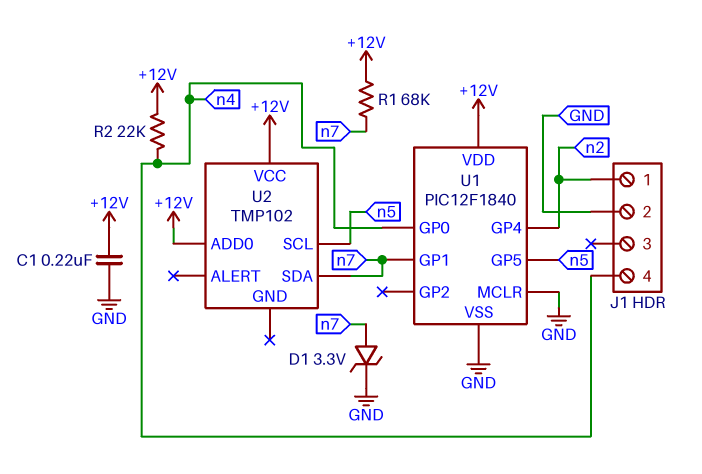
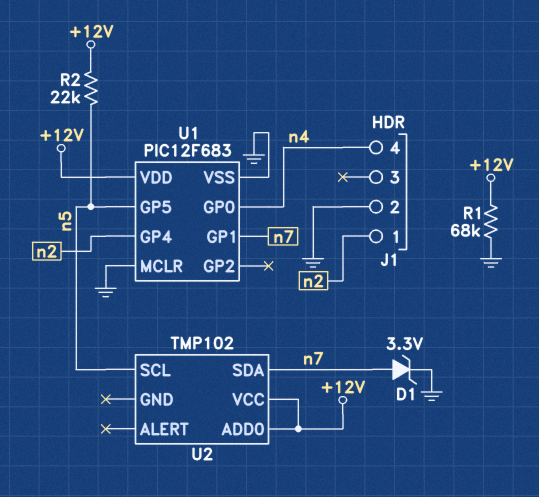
C1: 220nF (+12V, GND) -> none
R1: 68k (+12V, n7) -> 68k (+12V, GND)
R2: 22k (+12V, n4) -> 22k (+12V, n5)
U1: PIC12F1840 -> PIC12F683

